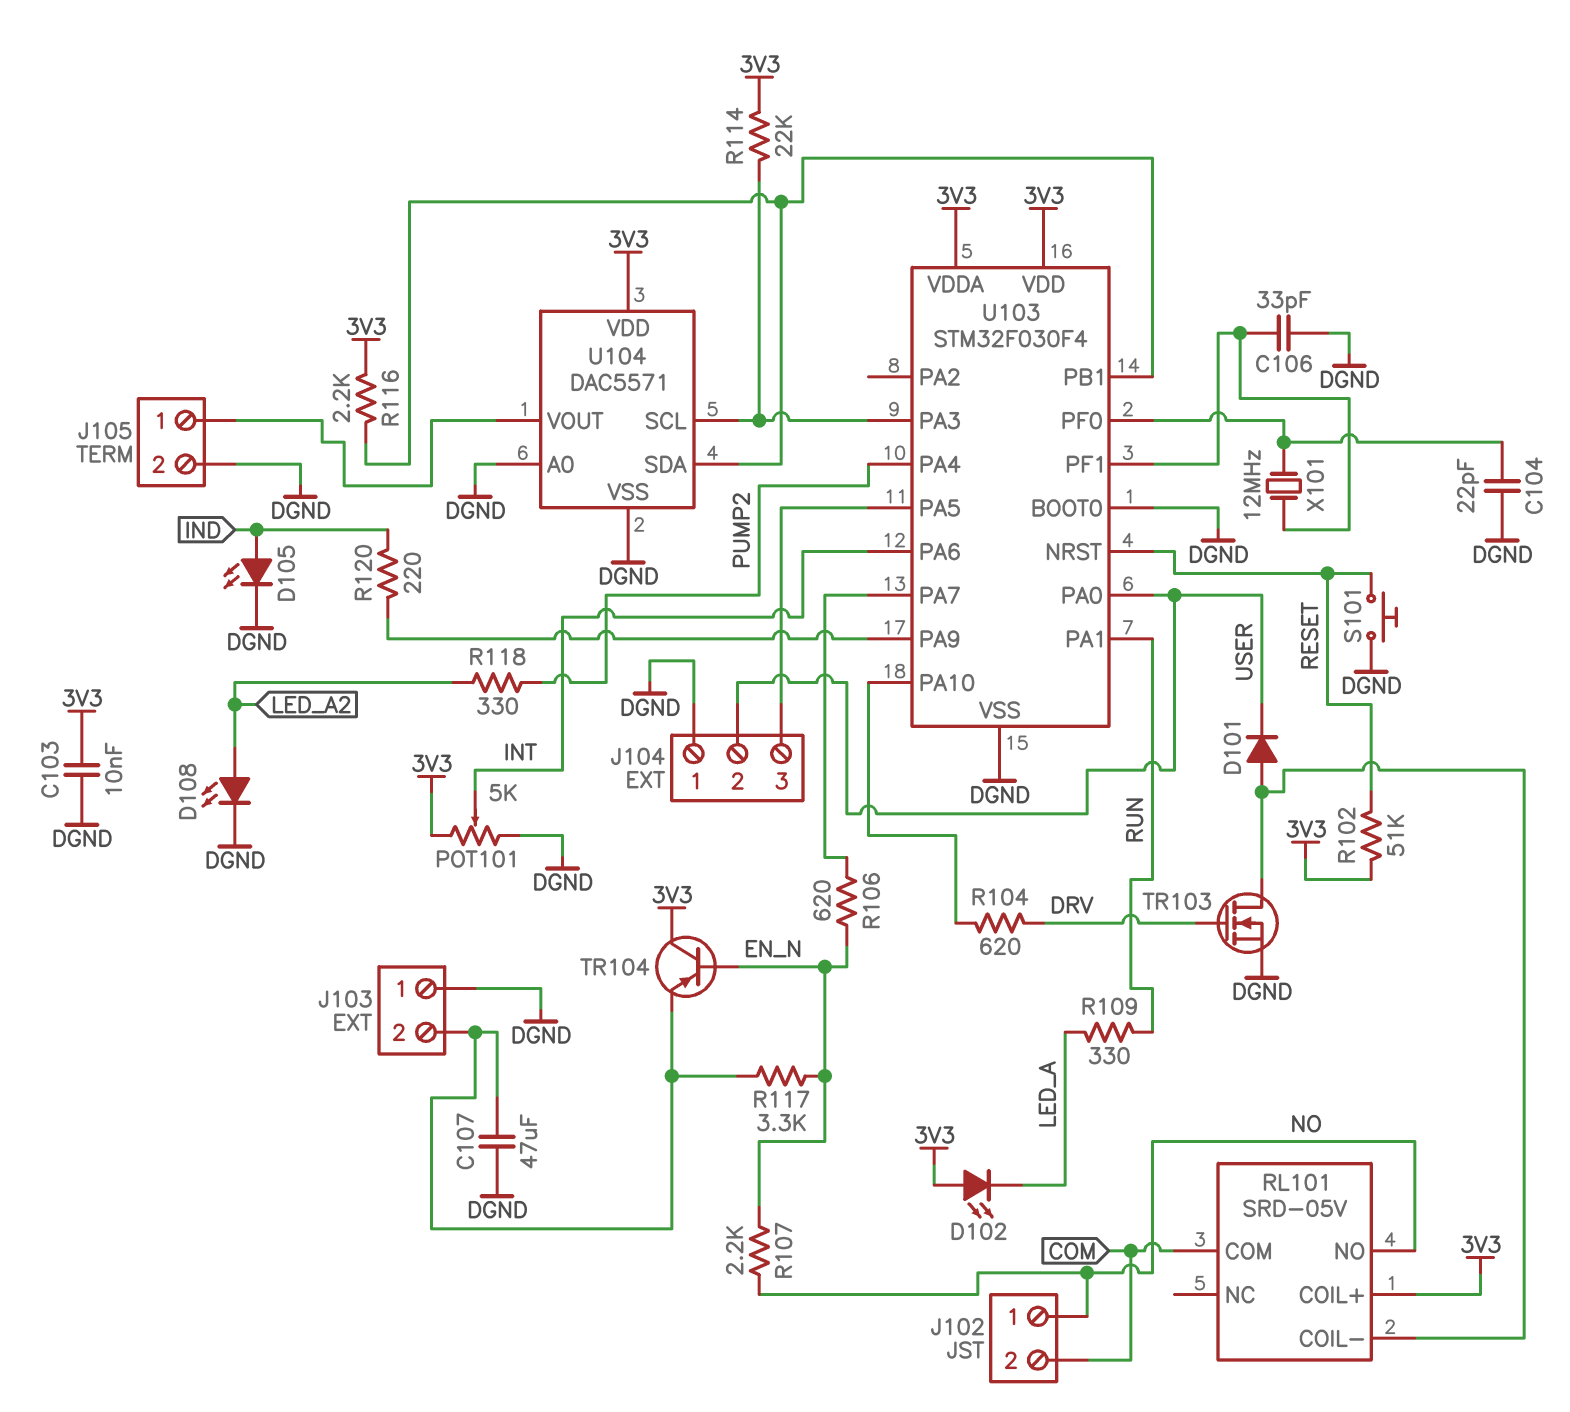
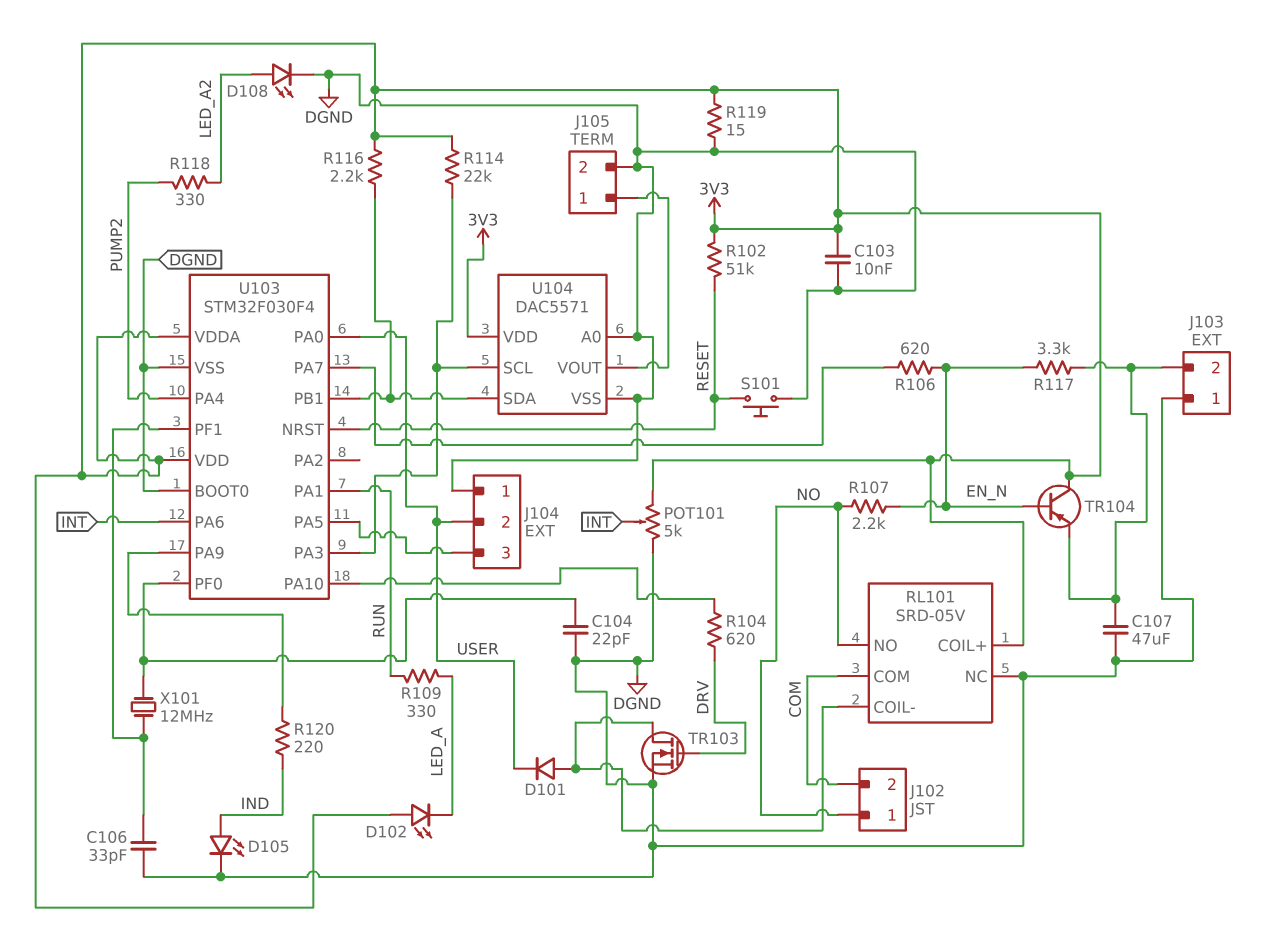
R119: none -> 15 (3V3, DGND)
RL101 pin NC: none -> DGND

